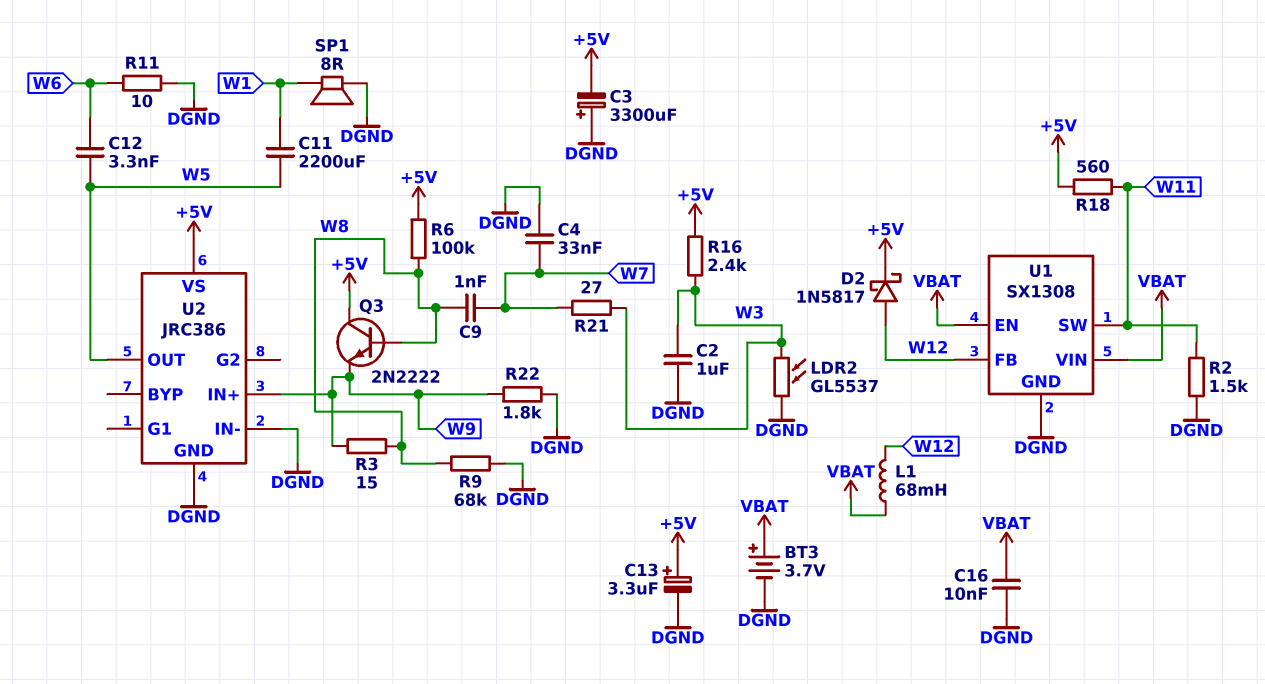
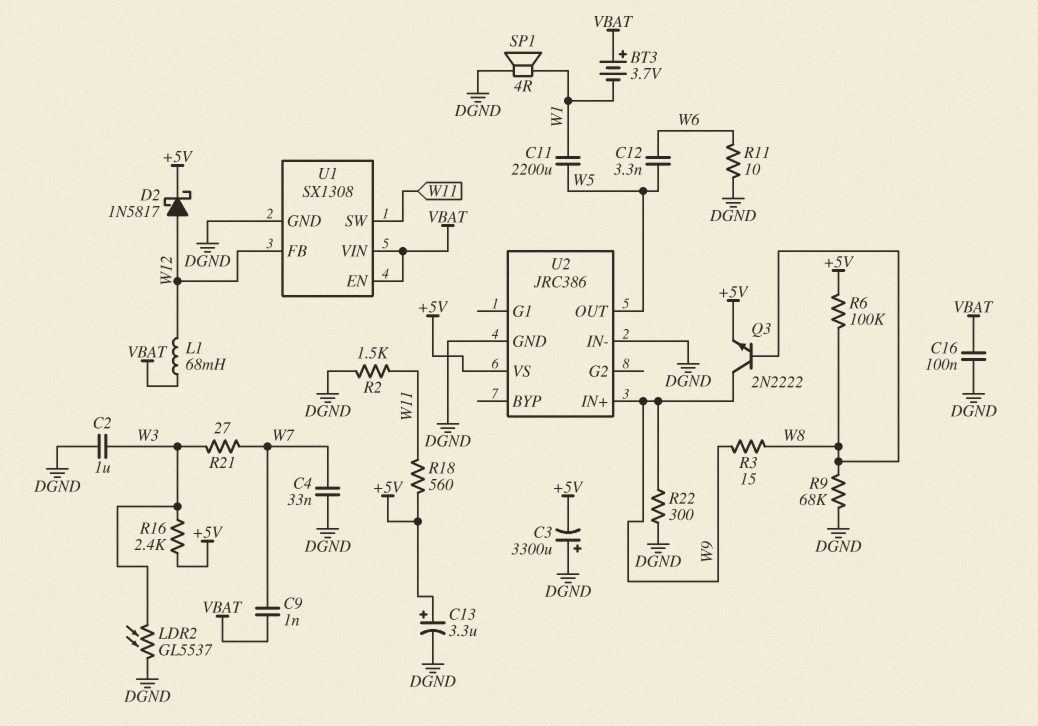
BT3: 3.7V (plus VBAT, minus DGND) -> 3.7V (plus VBAT, minus W1)
C9: 1nF (W7, W8) -> 1nF (VBAT, W7)
C16: 10nF (DGND, VBAT) -> 100nF (DGND, VBAT)
Q3: NPN 2N2222 (B W8, C +5V, E W9) -> NPN 2N2222 (B W8, C W9, E +5V)
R22: 1.8k (DGND, W9) -> 300 (DGND, W9)
SP1: speaker 8R (DGND, W1) -> speaker 4R (DGND, W1)

